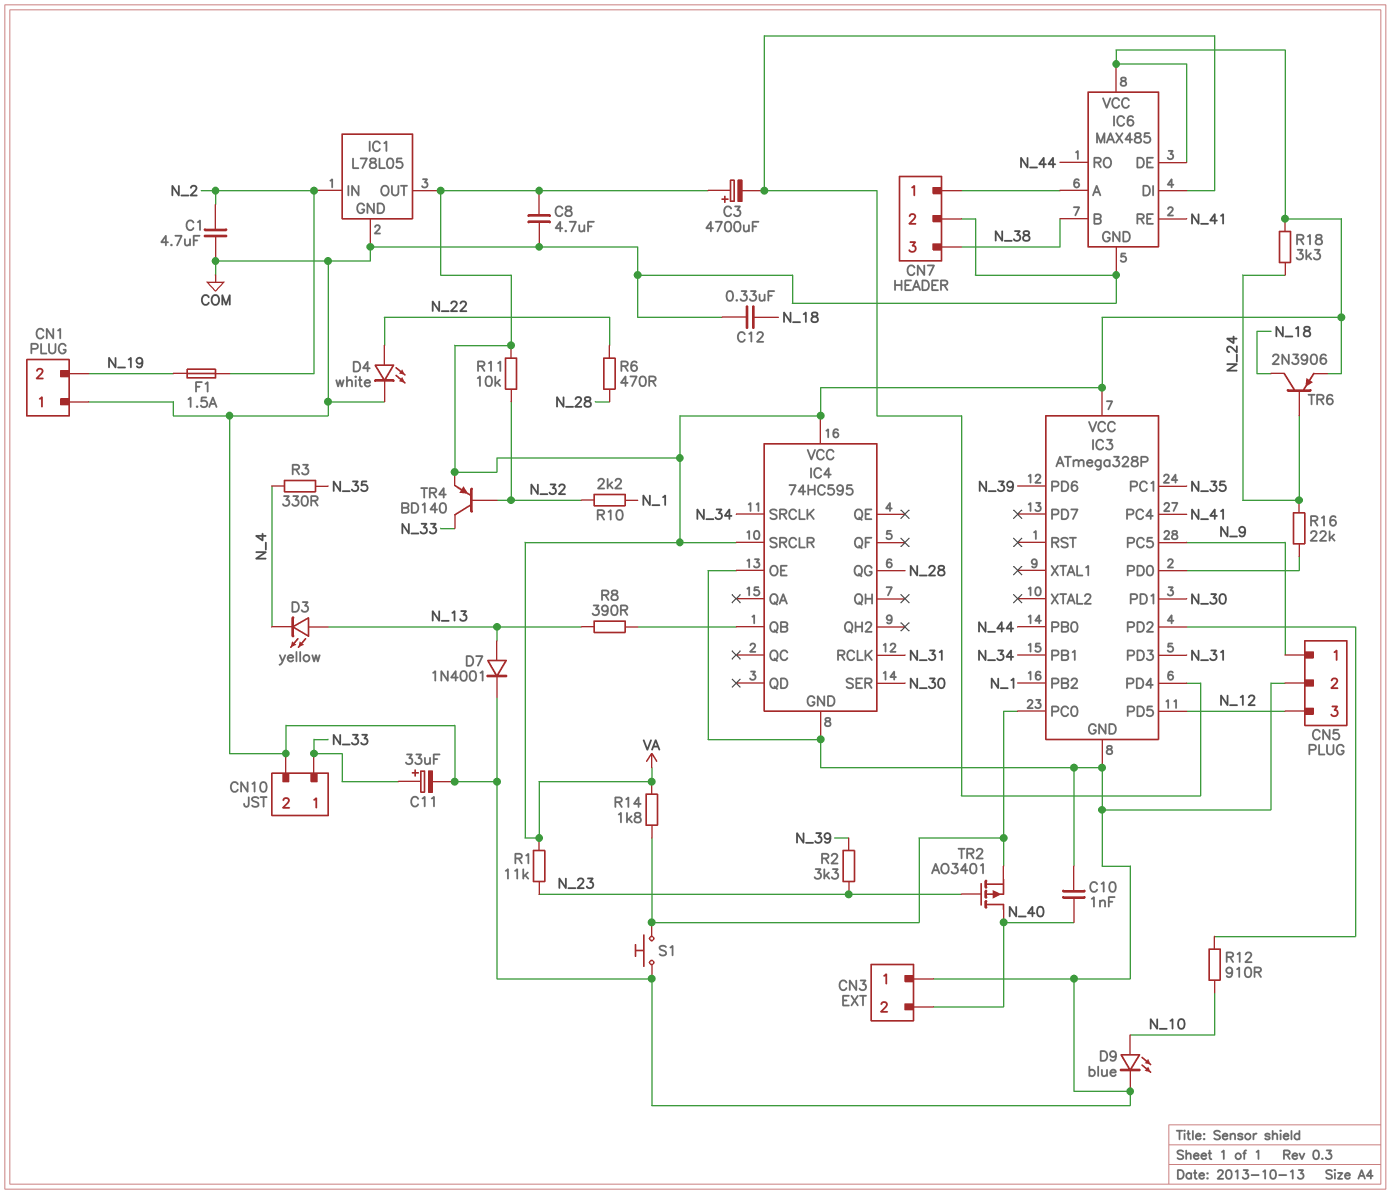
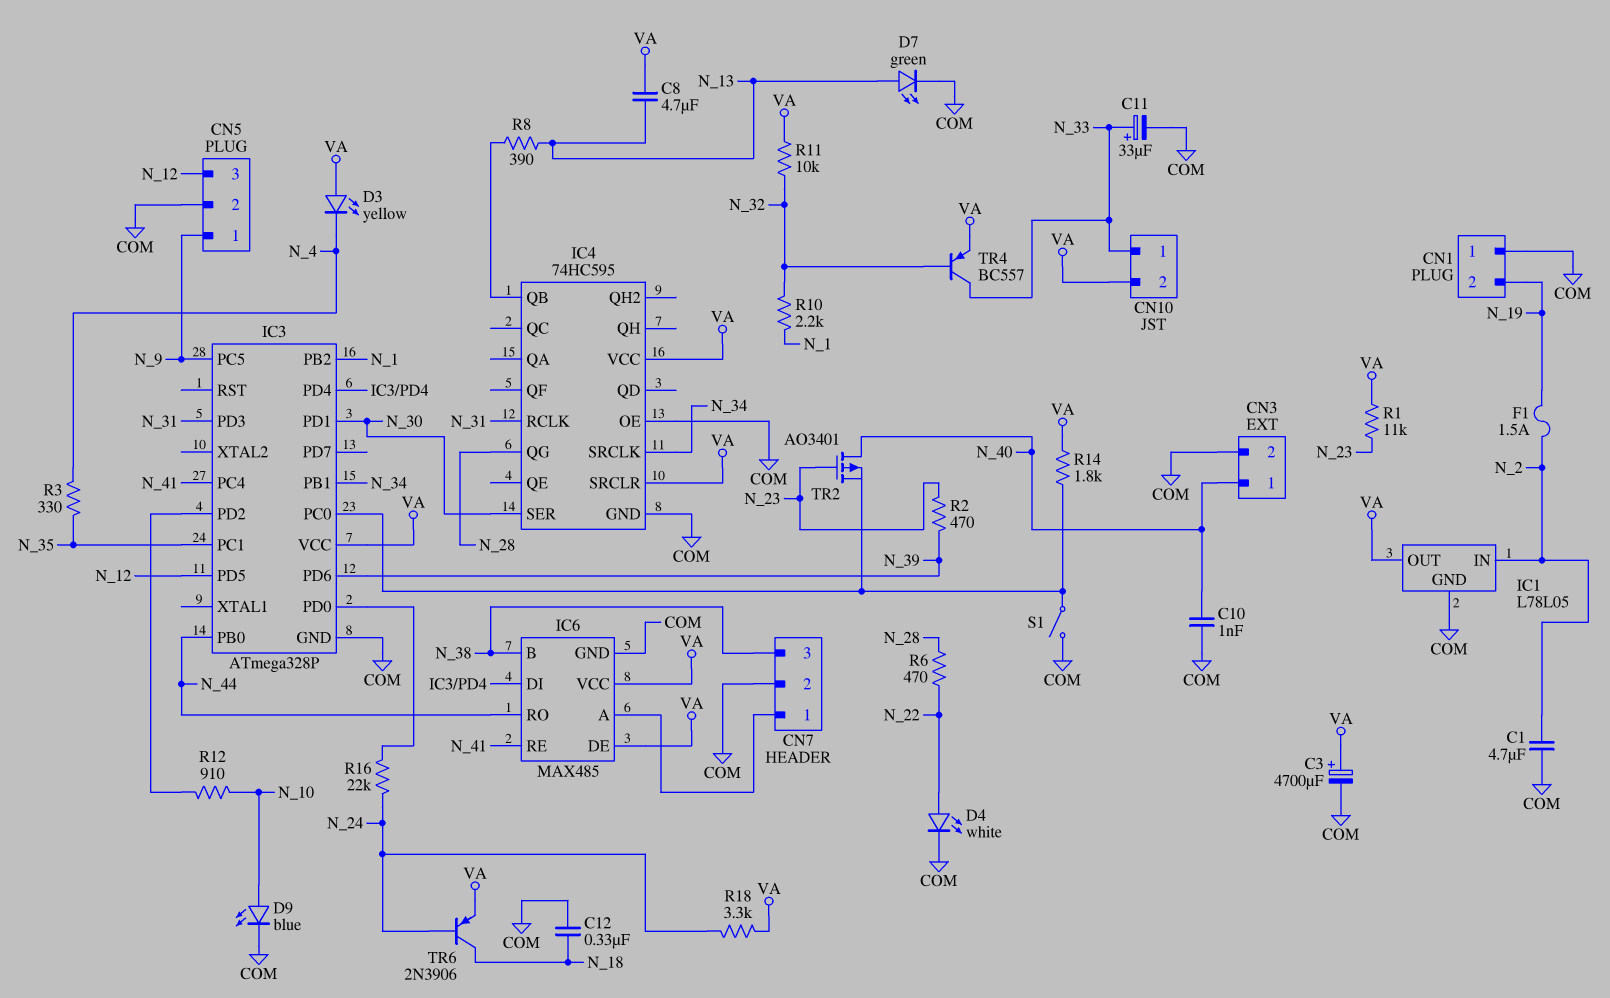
C3: 4700uF (plus VA, minus IC3/PD4) -> 4700uF (plus VA, minus COM)
C8: 4.7uF (COM, VA) -> 4.7uF (N_13, VA)
CN3 pin 1: COM -> N_40
CN3 pin 2: N_40 -> COM
CN10 pin 2: COM -> VA
D3: LED yellow (A N_13, K N_4) -> LED yellow (A VA, K N_4)
D7: diode 1N4001 (A N_13, K COM) -> LED green (A N_13, K COM)
R2: 3.3k (N_23, N_39) -> 470 (N_23, N_39)
S1: button (COM, IC3/PC0) -> switch (COM, IC3/PC0)
TR4: PNP BD140 (B N_32, C N_33, E VA) -> PNP BC557 (B N_32, C N_33, E VA)

